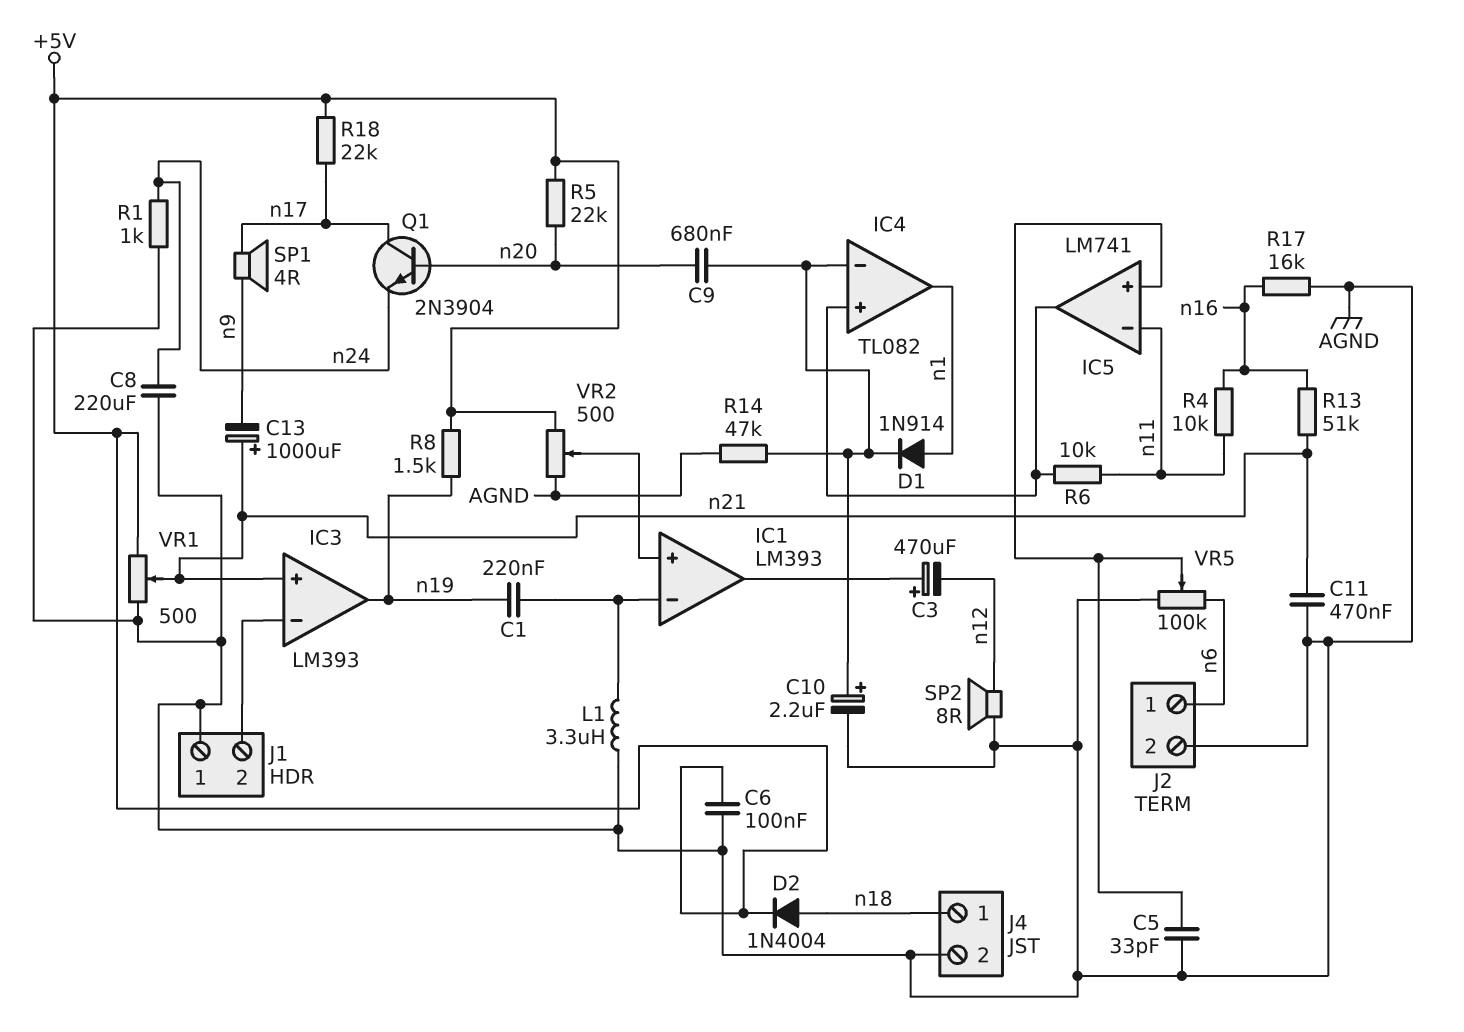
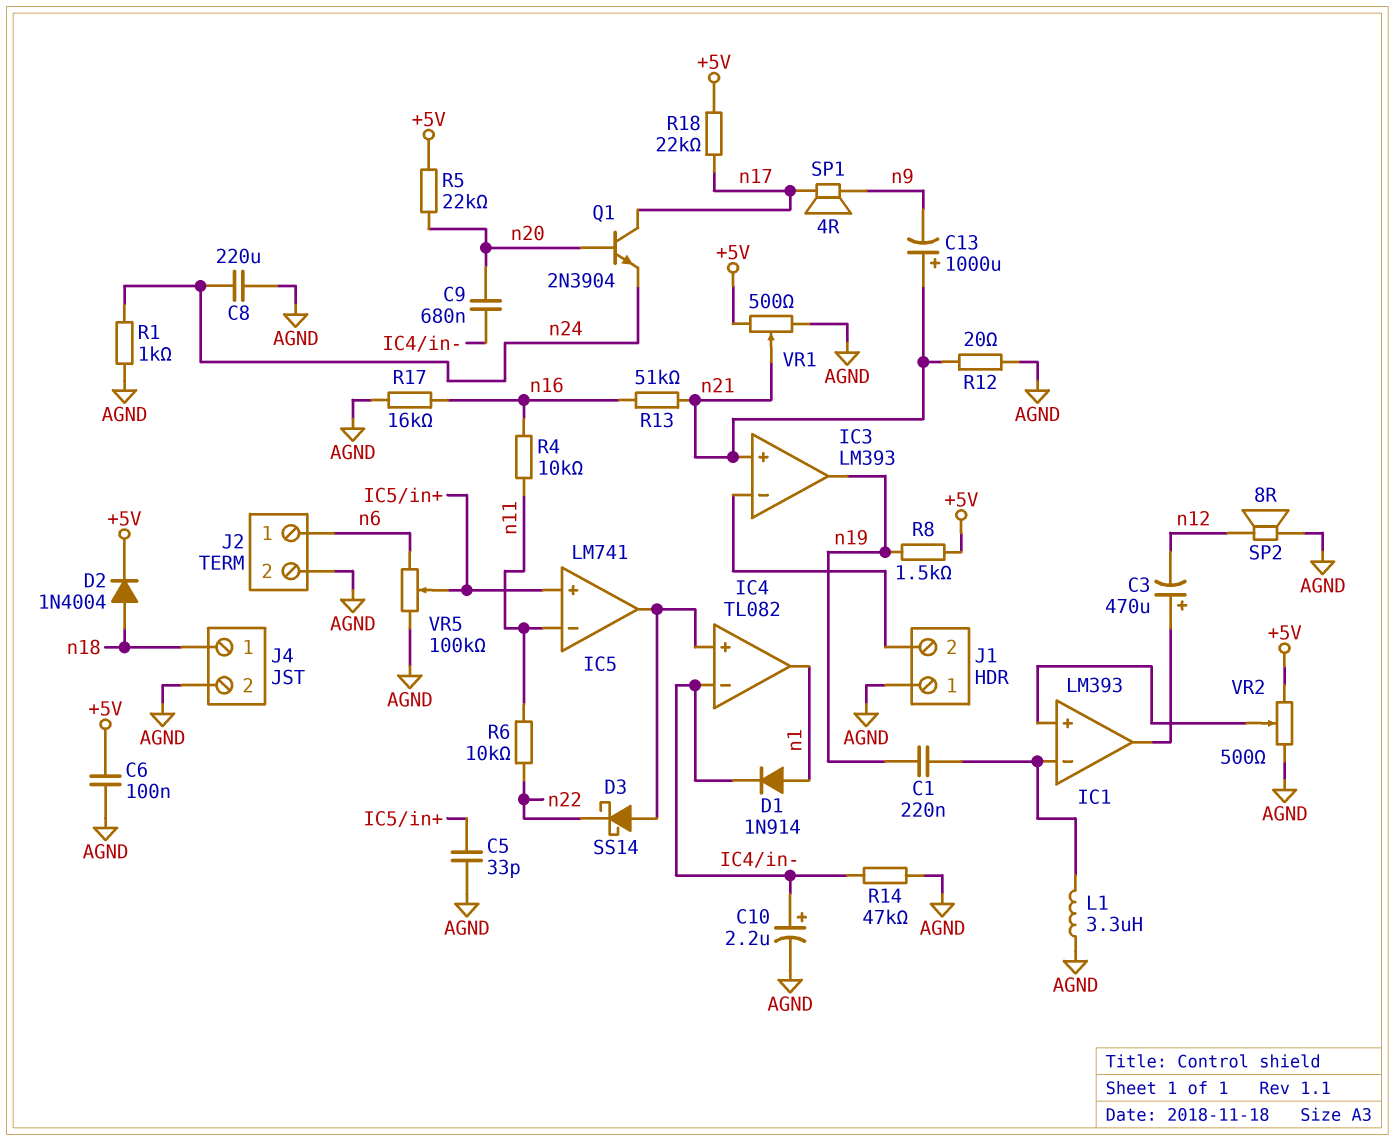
C11: 470nF (AGND, n21) -> none
D3: none -> schottky SS14 (A IC4/in+, K n22)
R6: 10k (IC4/in+, n11) -> 10k (n11, n22)
R12: none -> 20 (AGND, n21)

